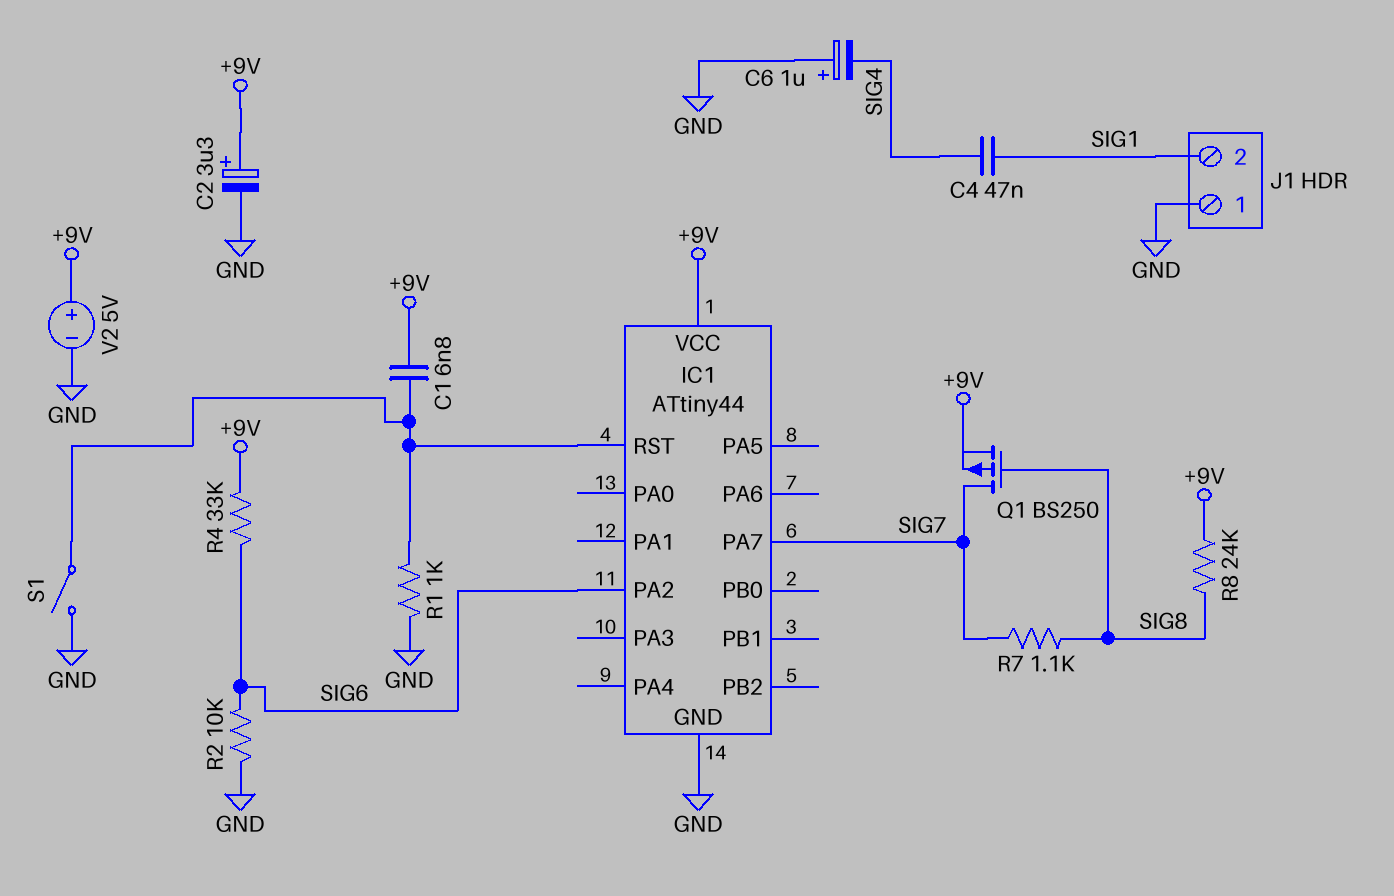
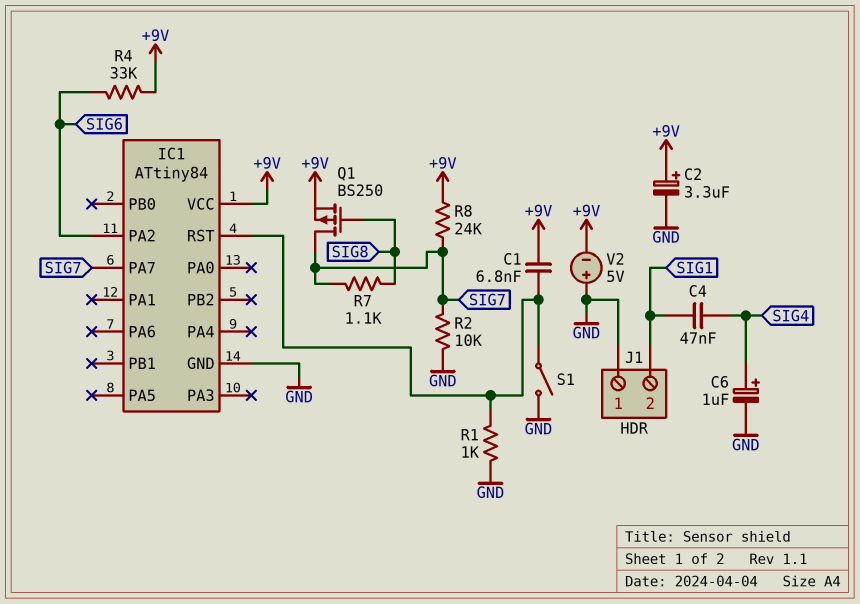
C6: 1uF (plus GND, minus SIG4) -> 1uF (plus SIG4, minus GND)
IC1: ATtiny44 -> ATtiny84
R2: 10k (GND, SIG6) -> 10k (GND, SIG7)
R8: 24k (+9V, SIG8) -> 24k (+9V, SIG7)
V2: 5V (plus +9V, minus GND) -> 5V (plus GND, minus +9V)

